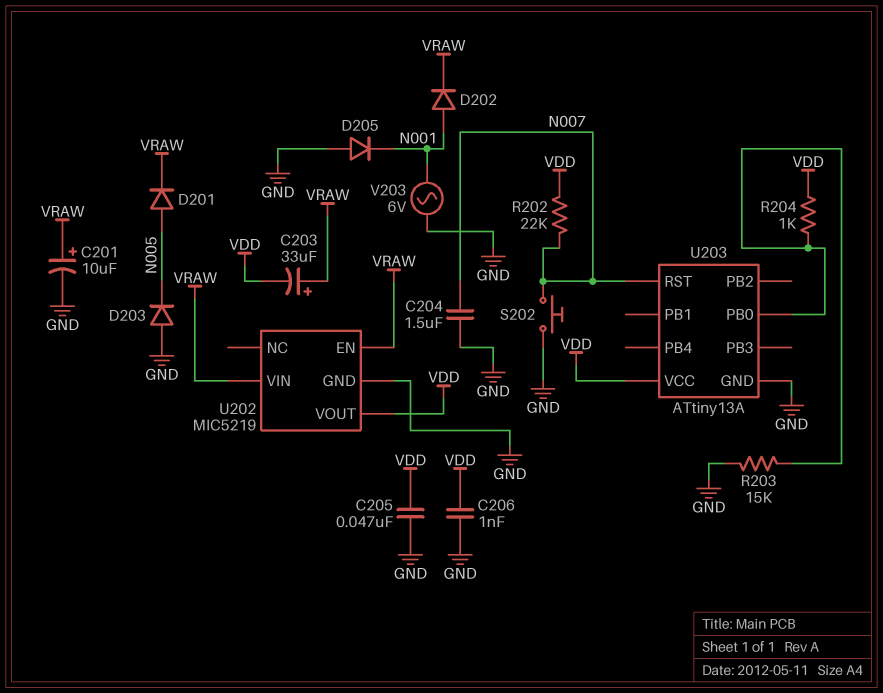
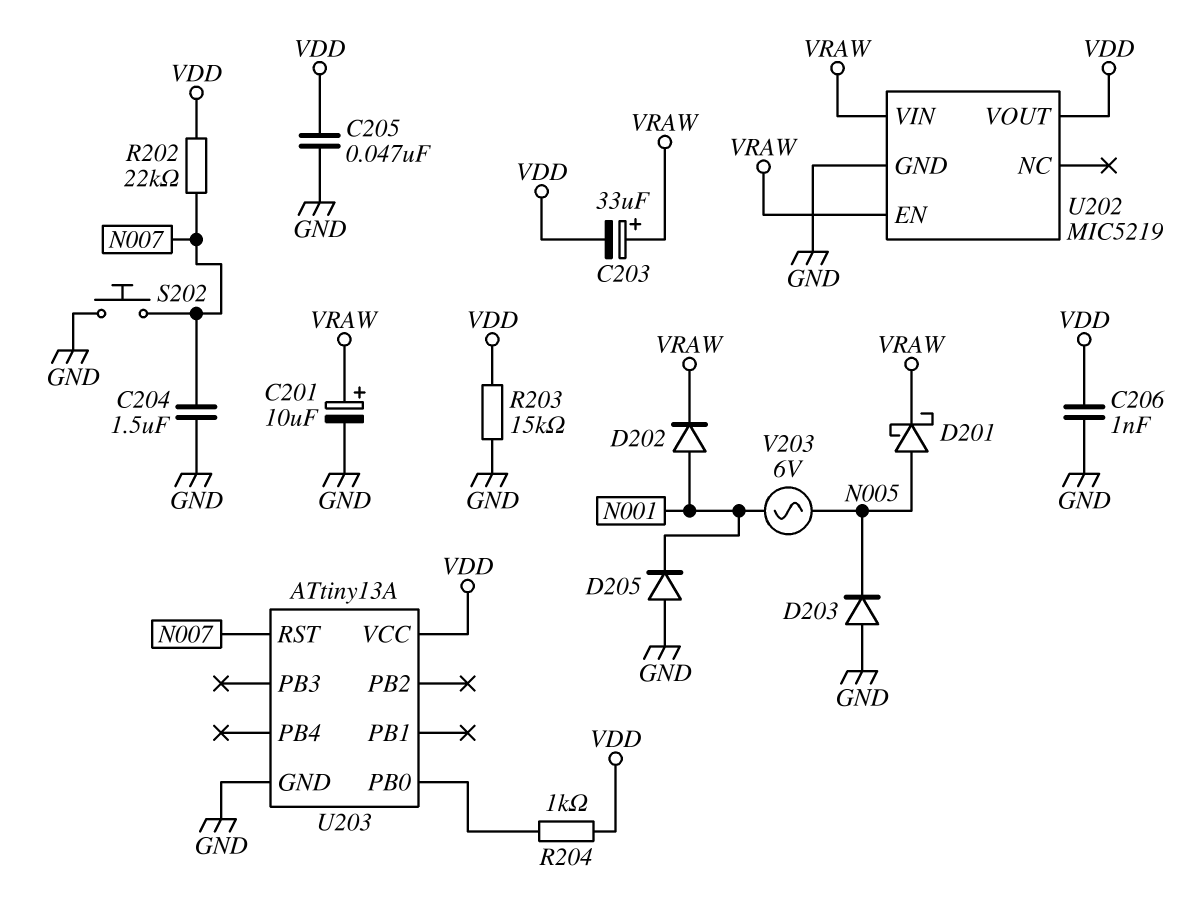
D201: diode (A N005, K VRAW) -> schottky (A N005, K VRAW)
R203: 15k (GND, U203/PB0) -> 15k (GND, VDD)
V203: AC 6V (GND, N001) -> AC 6V (N001, N005)

